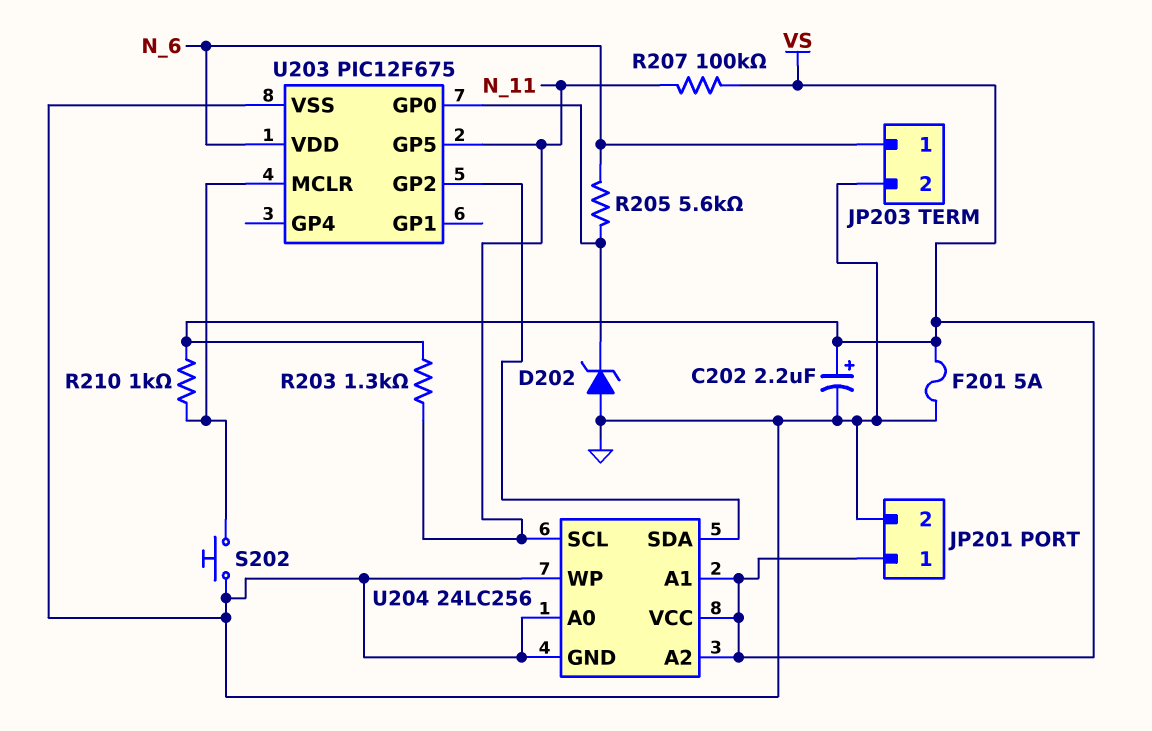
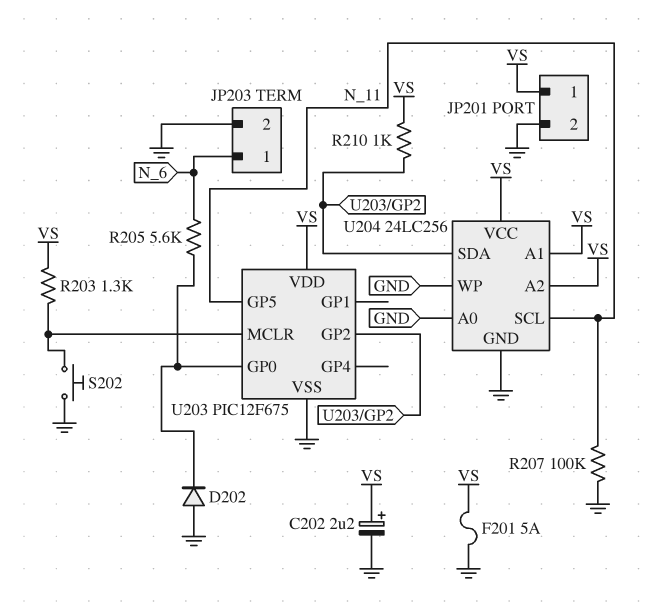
D202: zener (A GND, K U203/GP0) -> diode (A GND, K U203/GP0)
R203: 1.3k (N_11, VS) -> 1.3k (U203/MCLR, VS)
R207: 100k (N_11, VS) -> 100k (GND, N_11)
R210: 1k (U203/MCLR, VS) -> 1k (U203/GP2, VS)
U203 pin VDD: N_6 -> VS

